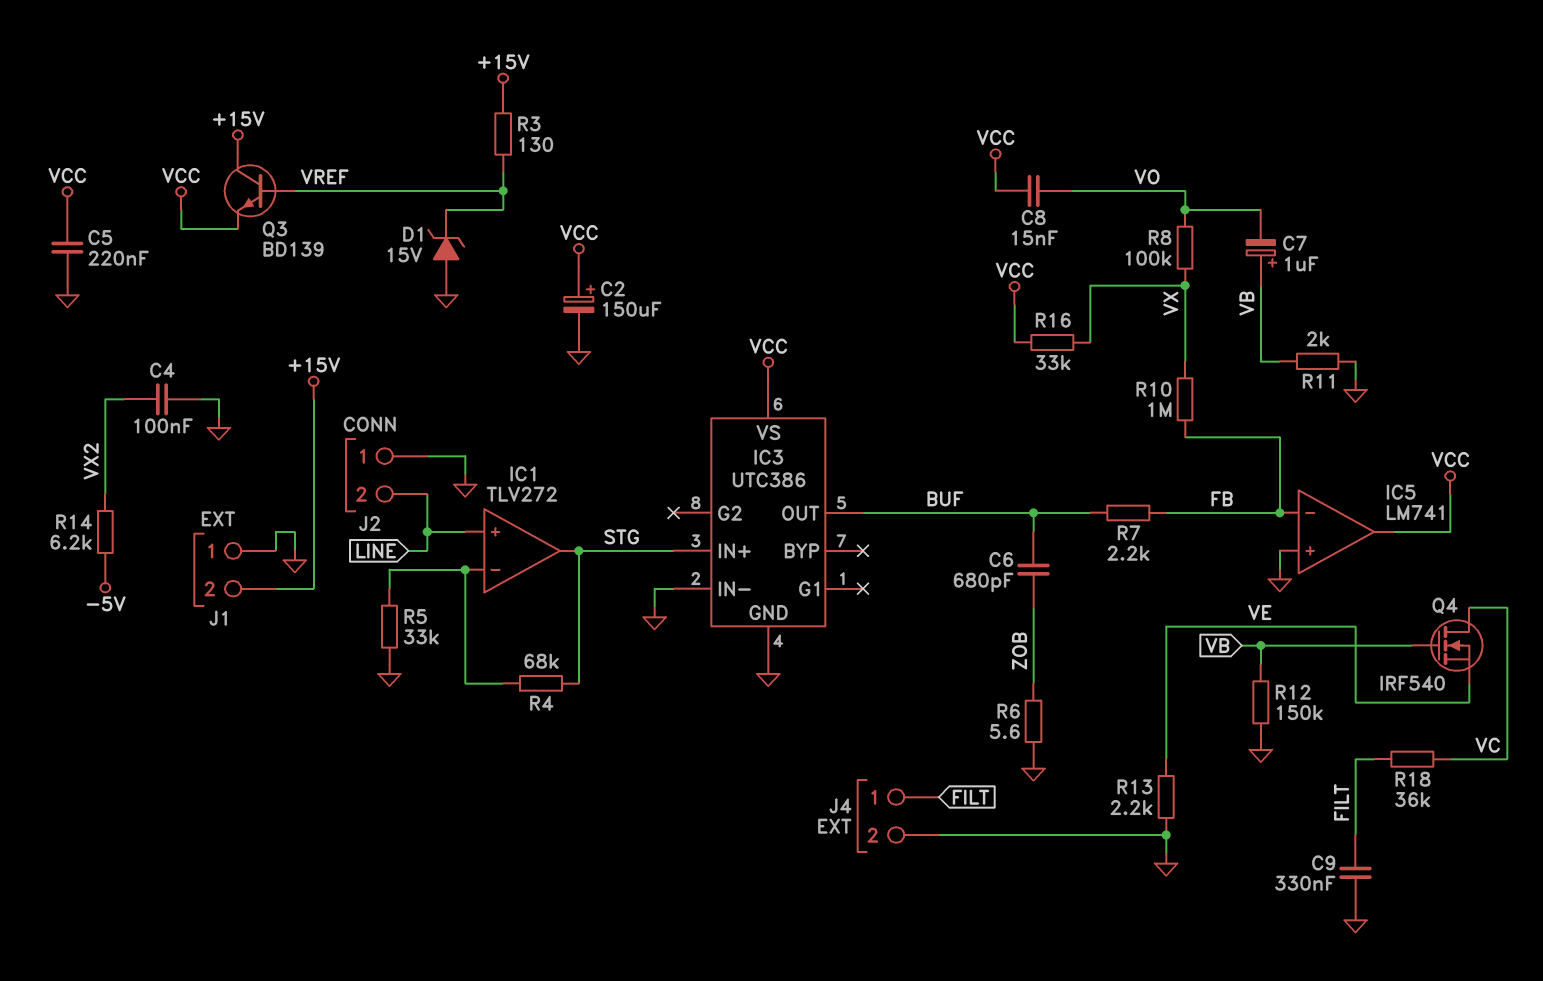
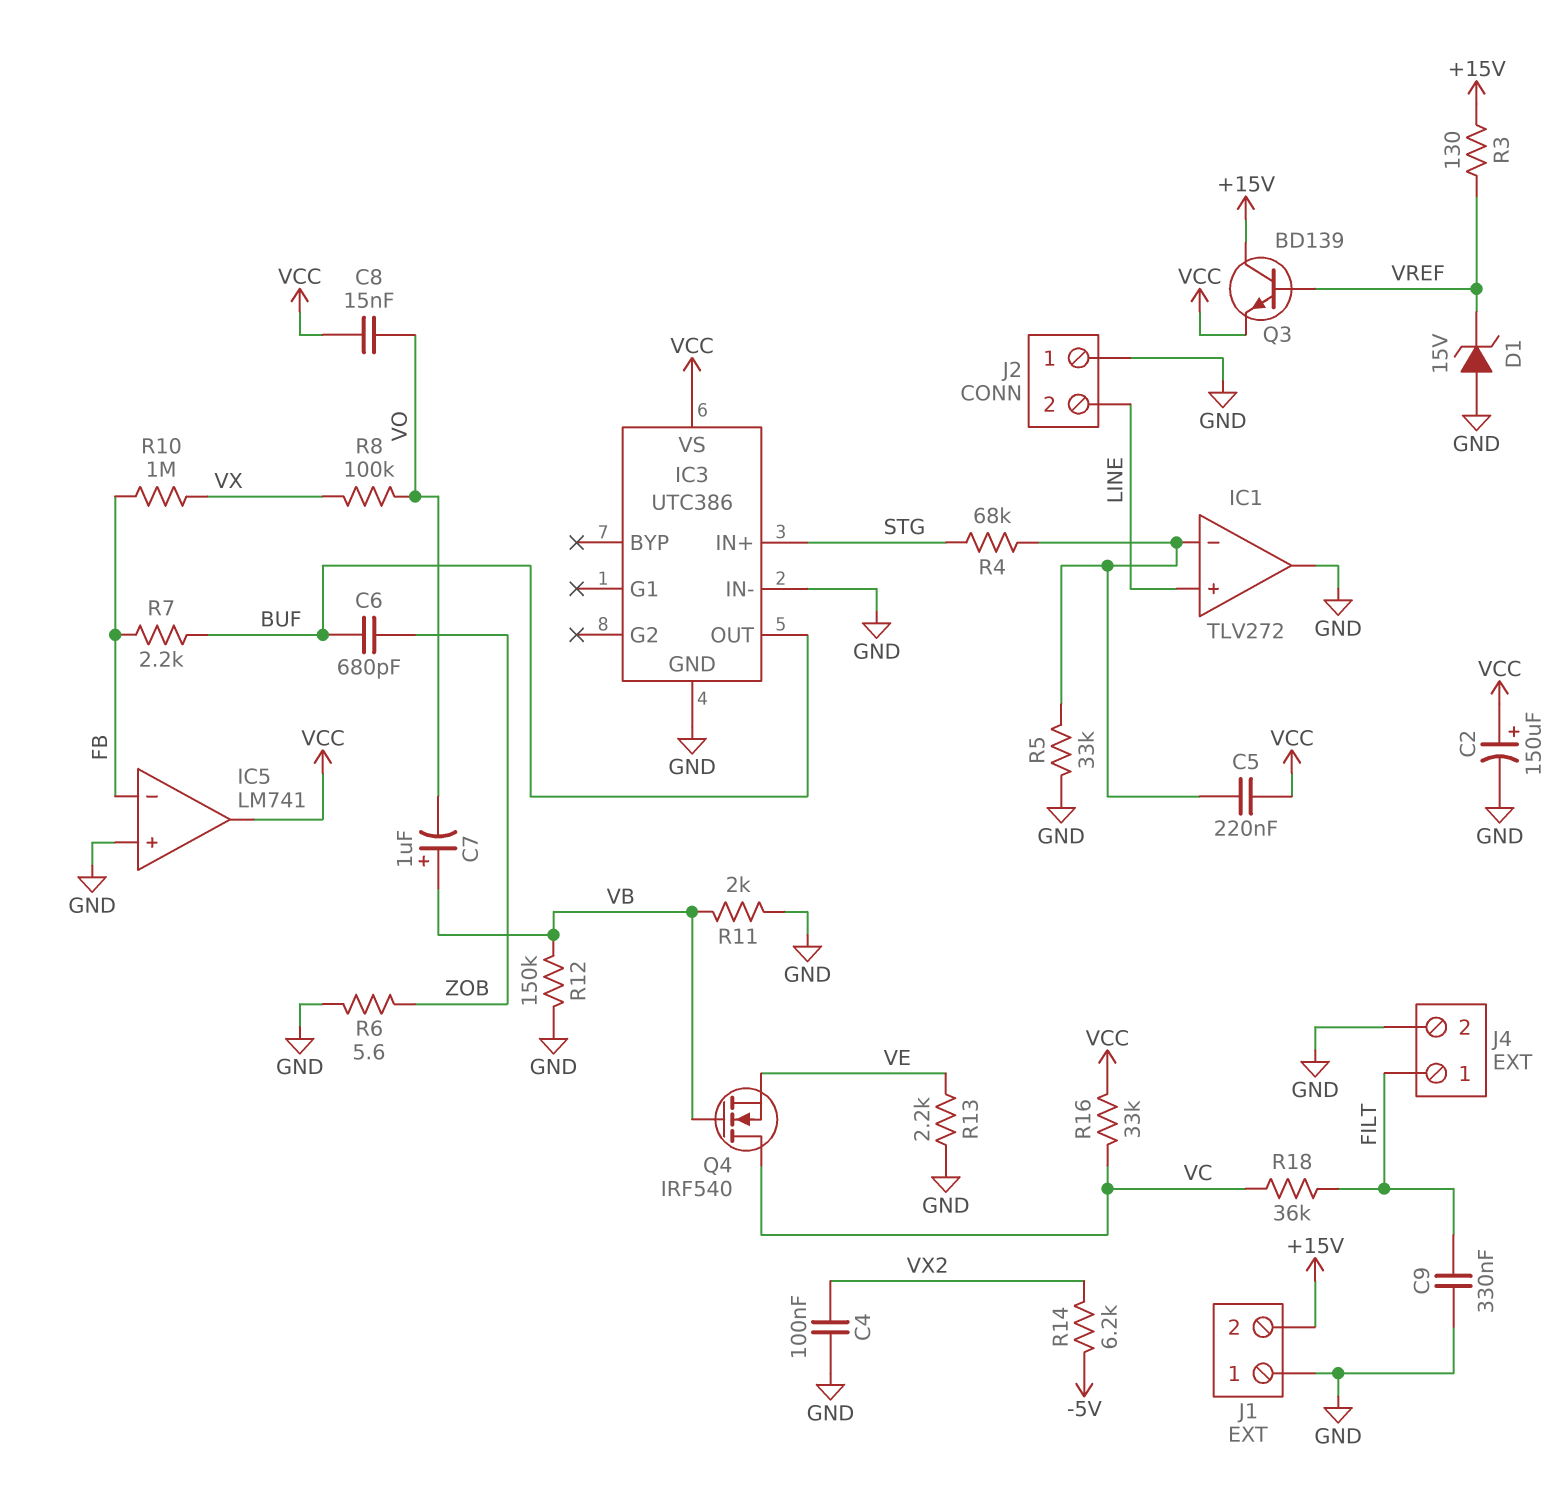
C5: 220nF (GND, VCC) -> 220nF (IC1/in-, VCC)
IC1 pin out: STG -> GND
R16: 33k (VCC, VX) -> 33k (VC, VCC)

